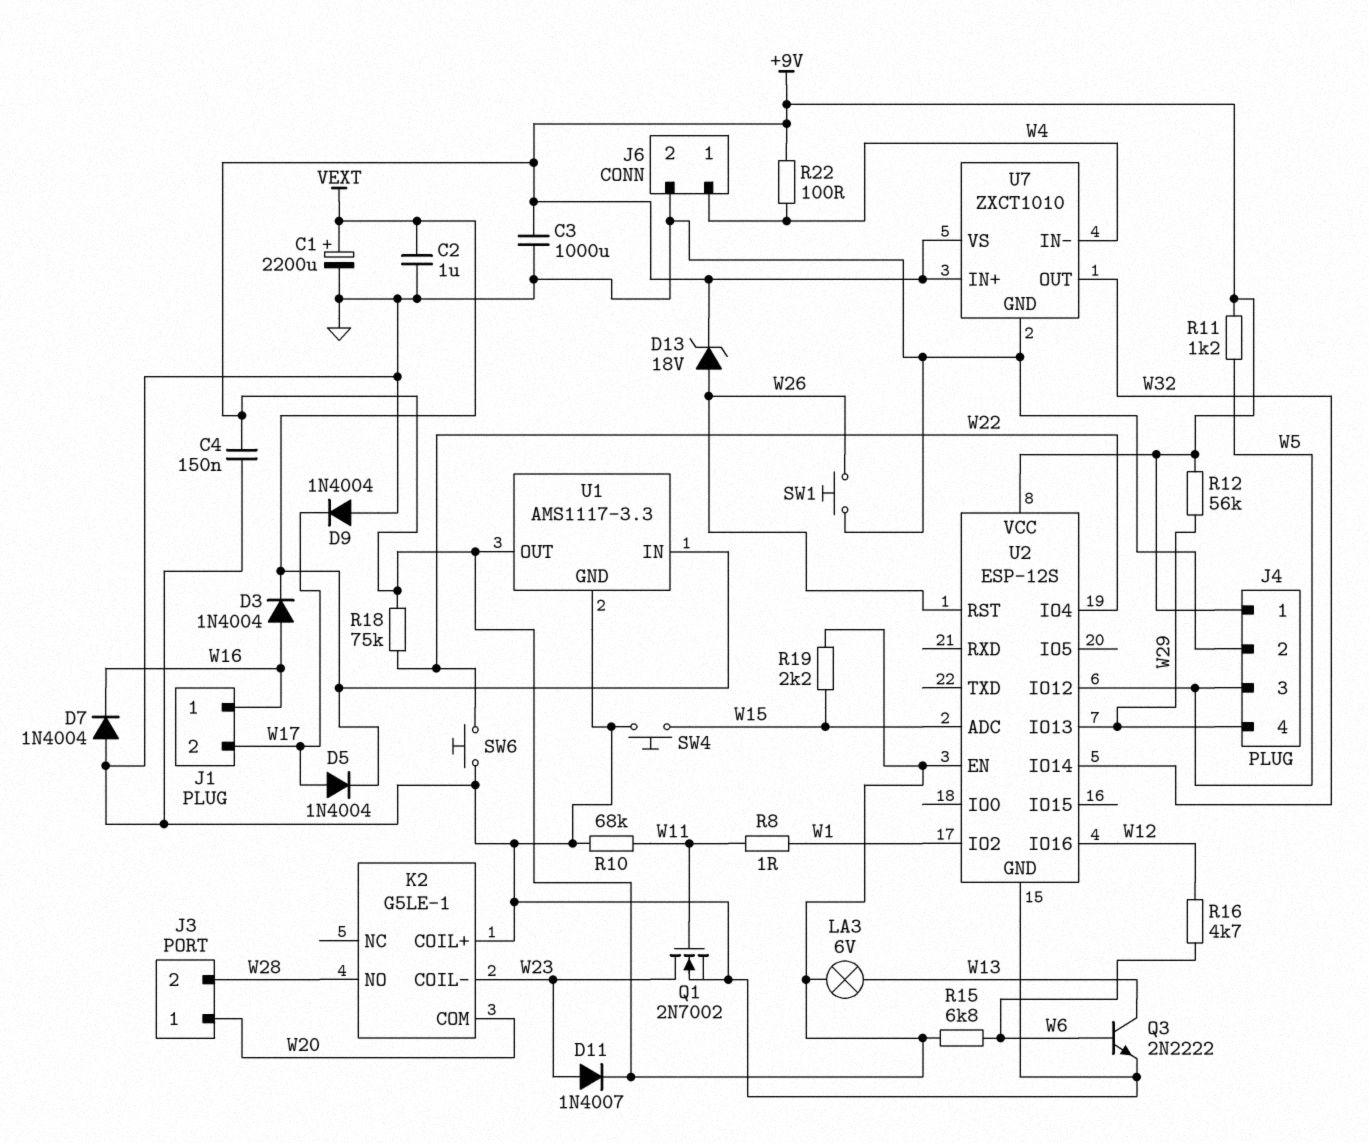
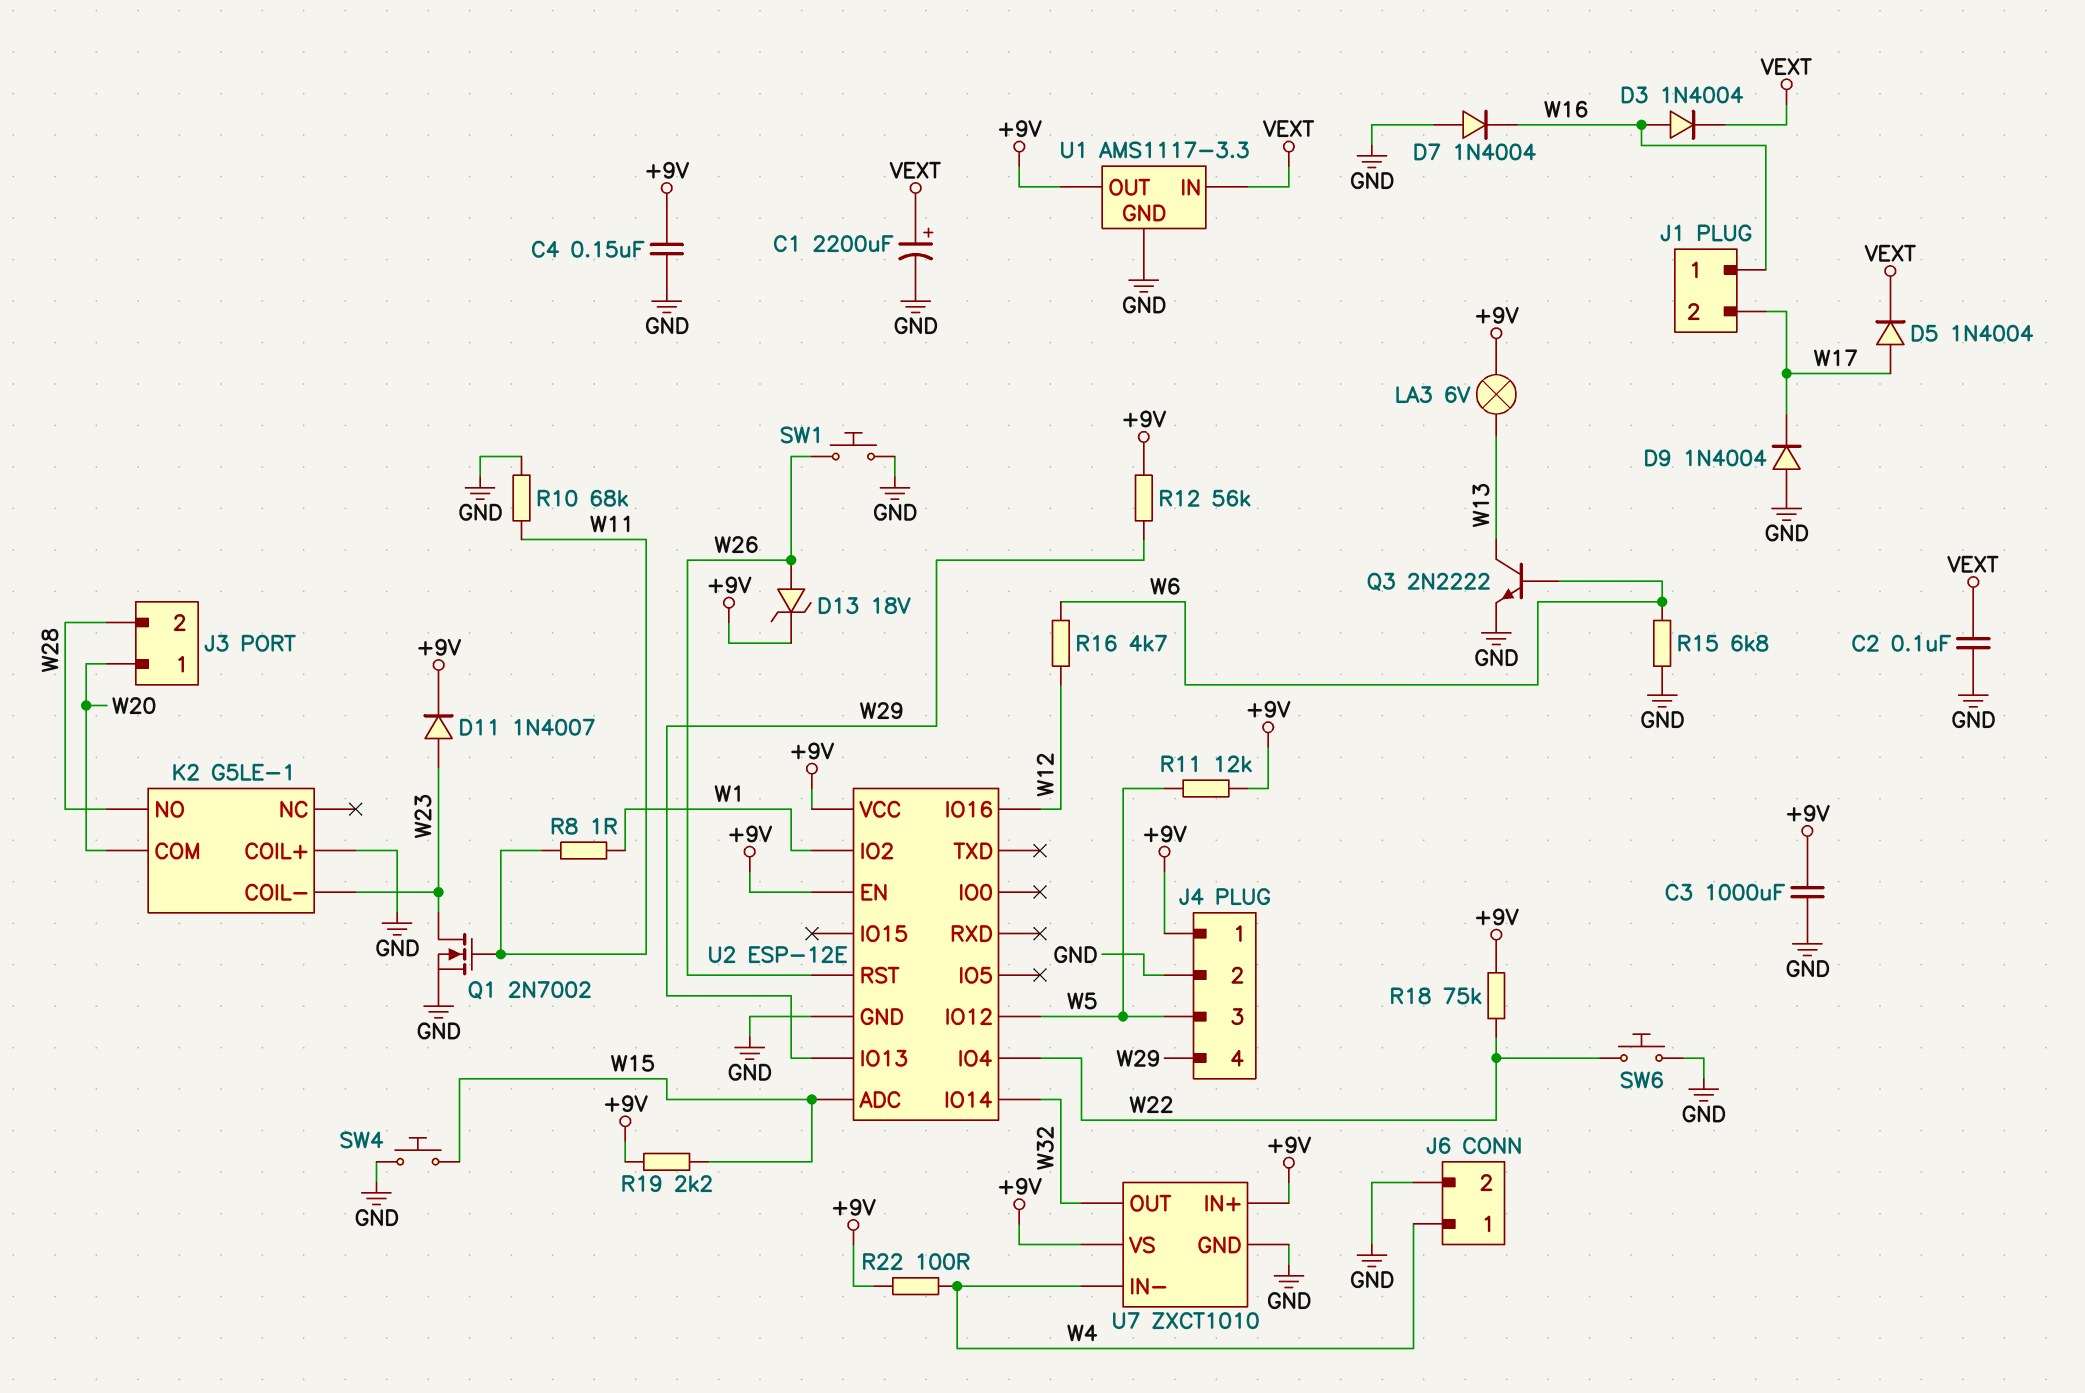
C2: 1uF (GND, VEXT) -> 100nF (GND, VEXT)
R11: 1.2k (+9V, W5) -> 12k (+9V, W5)
R15: 6.8k (+9V, W6) -> 6.8k (GND, W6)
U2: ESP-12S -> ESP-12E

